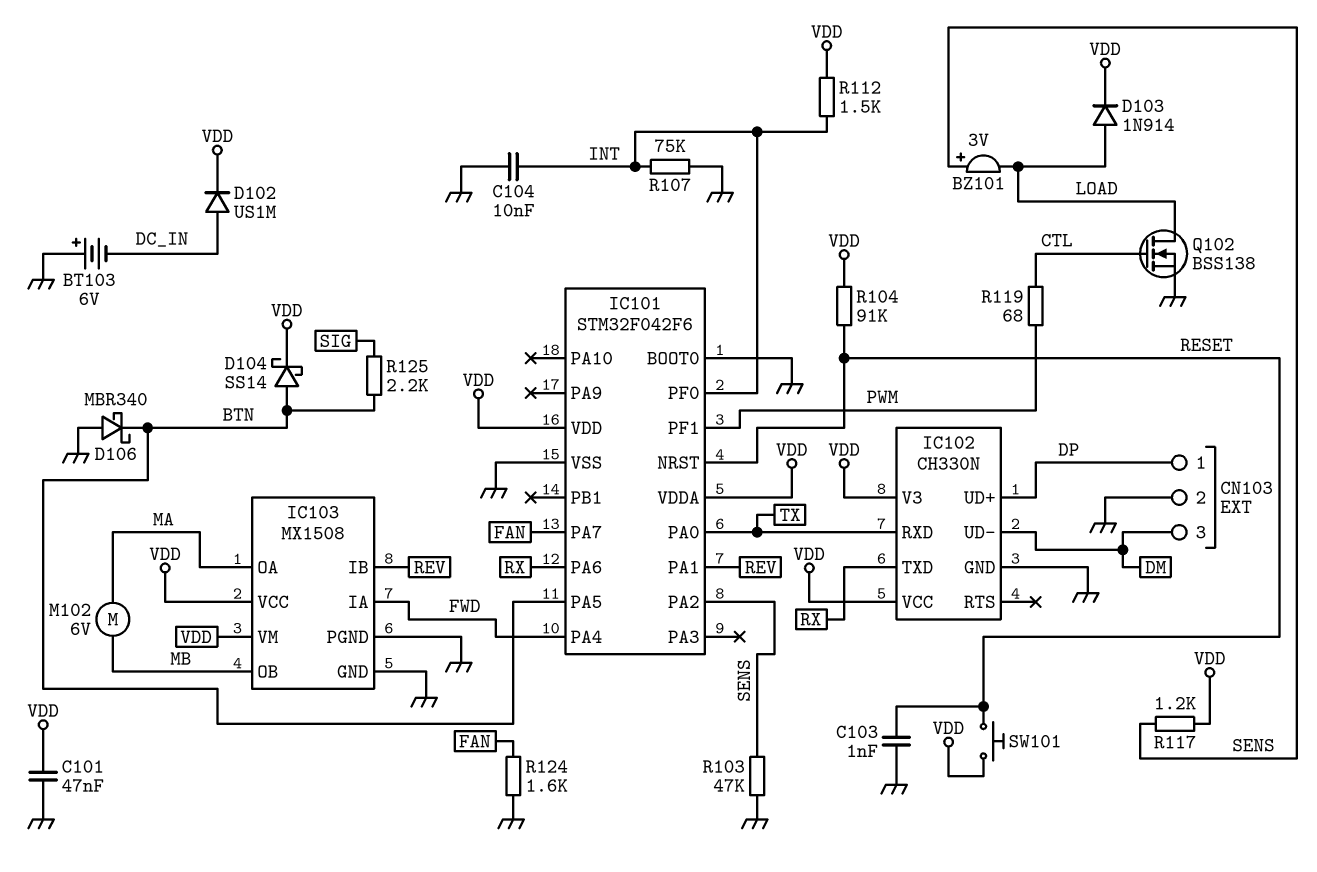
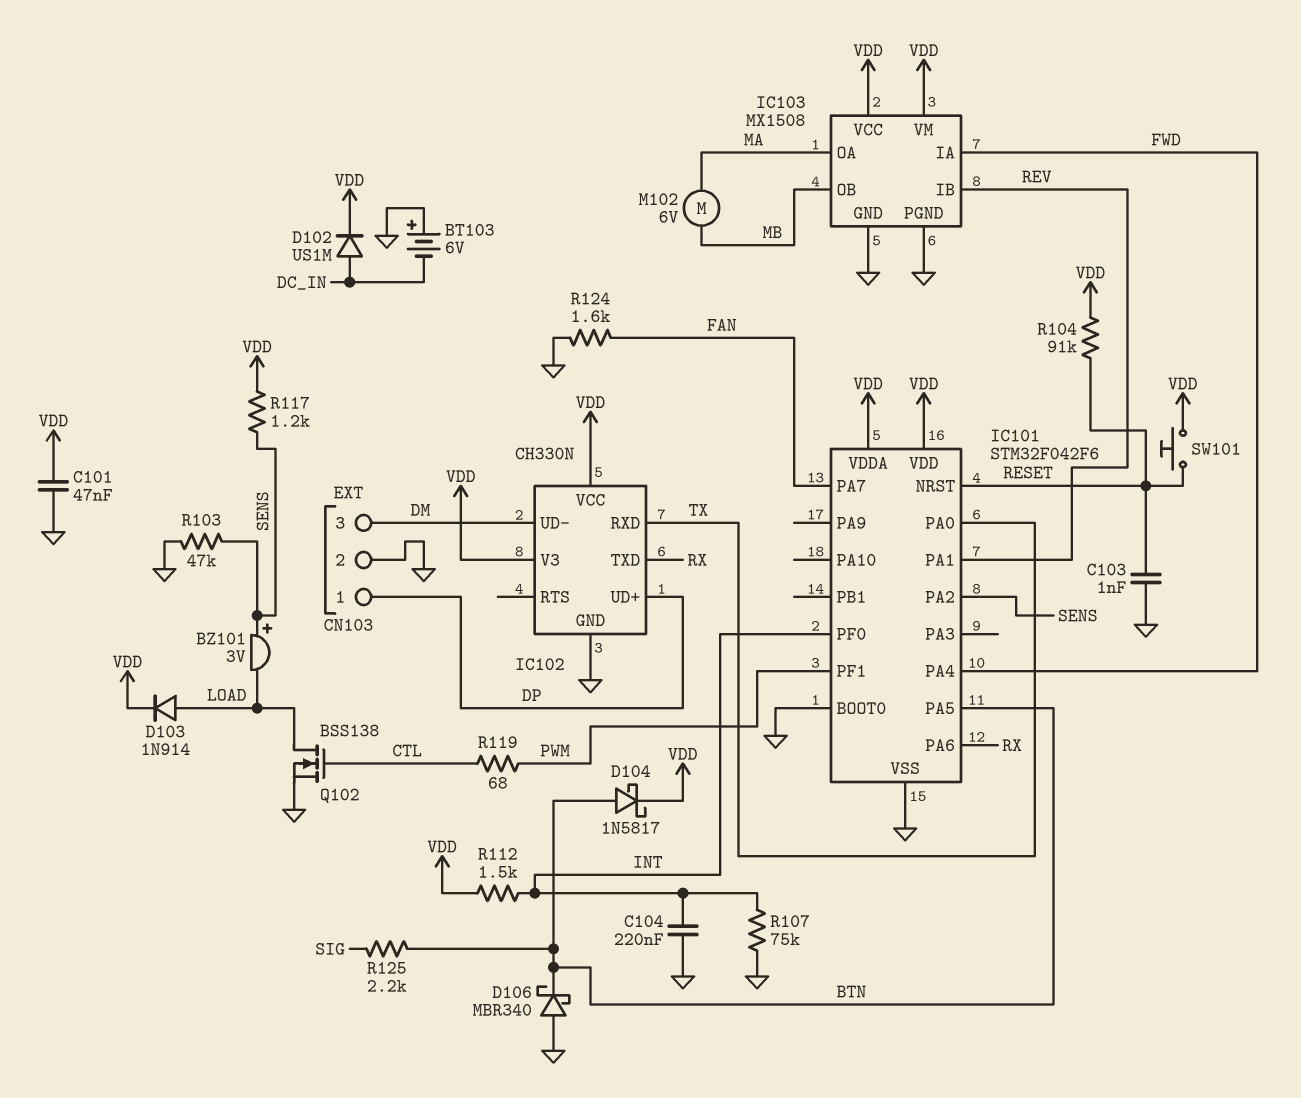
C104: 10nF (GND, INT) -> 220nF (GND, INT)
D104: schottky SS14 (A BTN, K VDD) -> schottky 1N5817 (A BTN, K VDD)

